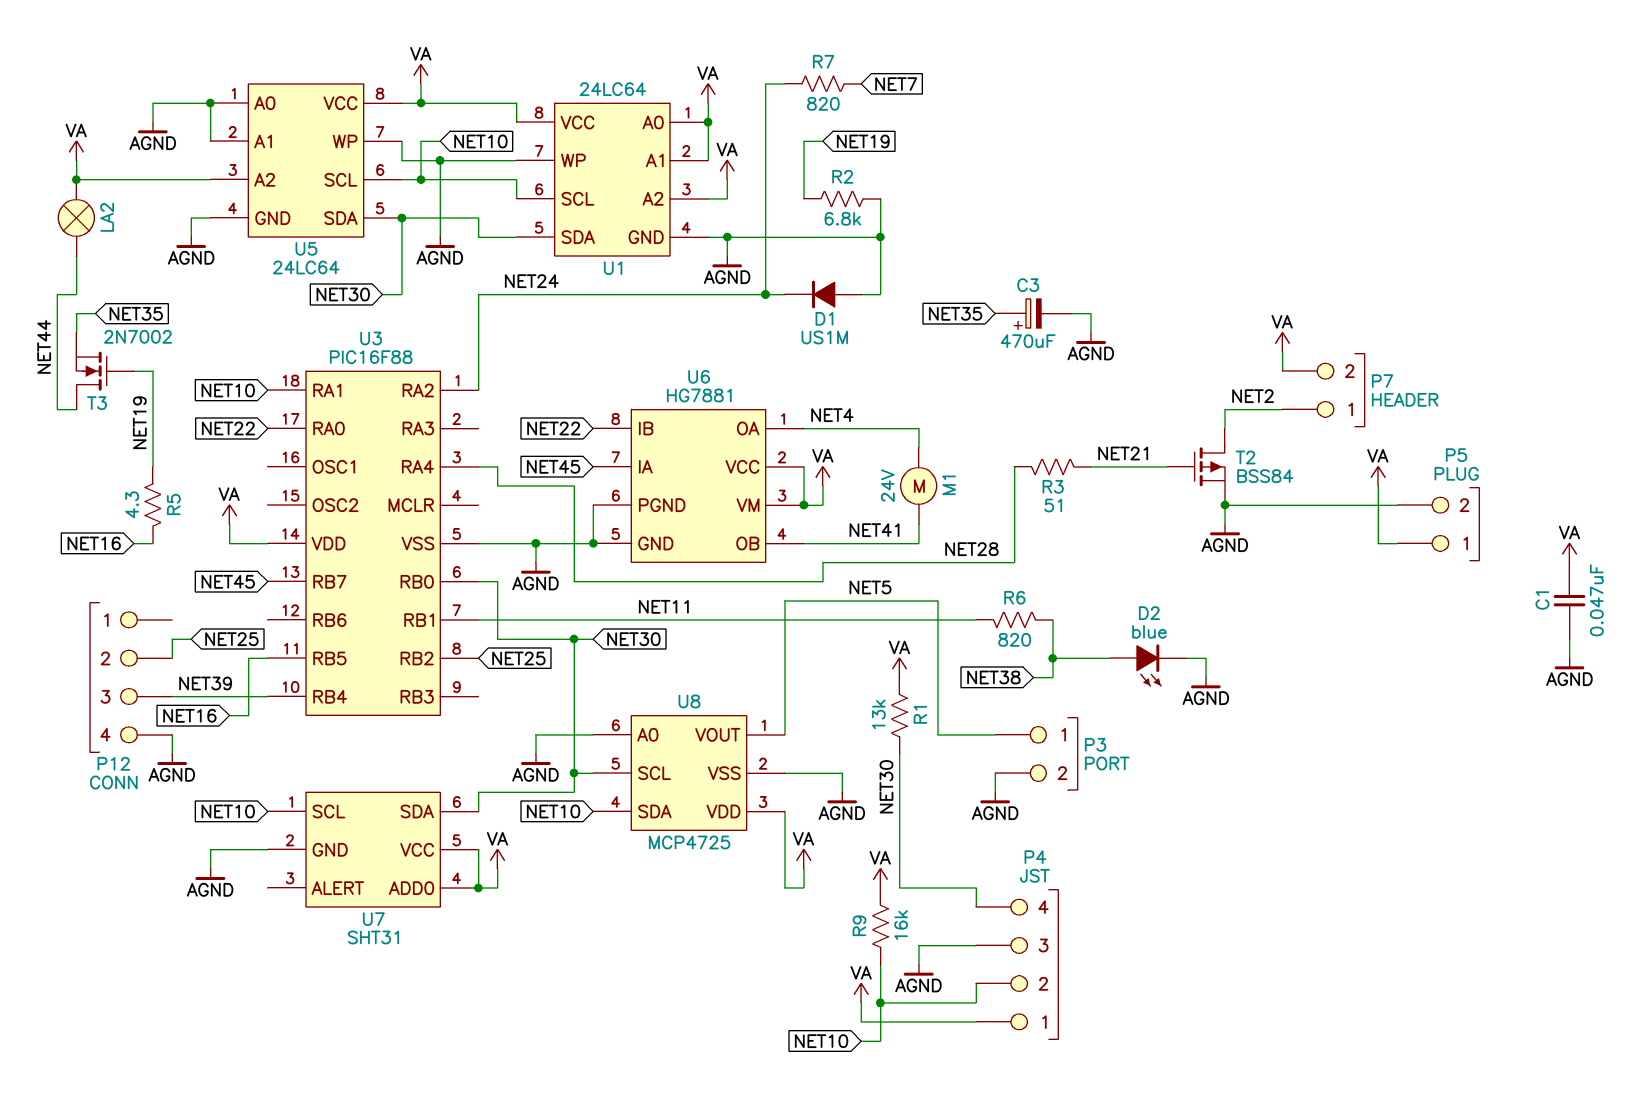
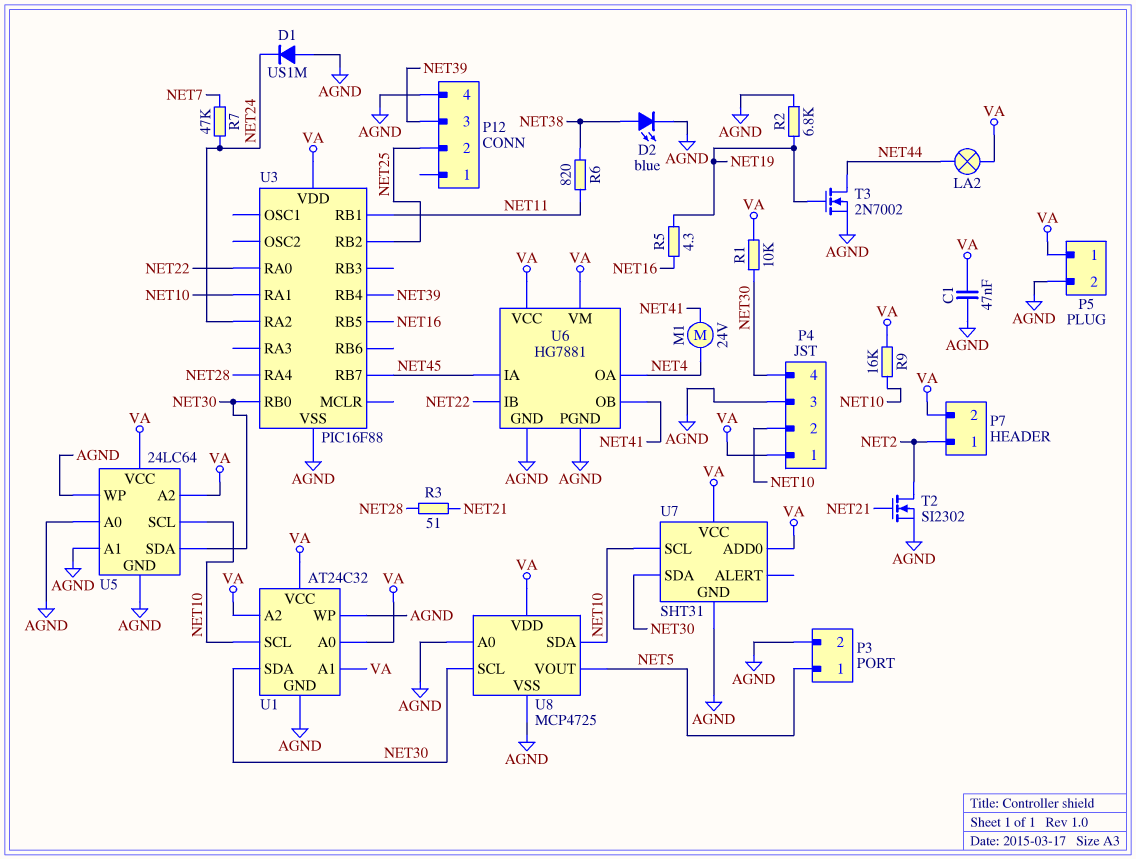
C3: 470uF (plus NET35, minus AGND) -> none
R1: 13k (NET30, VA) -> 10k (NET30, VA)
R7: 820 (NET7, NET24) -> 47k (NET7, NET24)
T2: PMOS BSS84 (G NET21, D NET2, S AGND) -> NMOS SI2302 (G NET21, D NET2, S AGND)
T3: NMOS 2N7002 (G NET19, D NET44, S NET35) -> NMOS 2N7002 (G NET19, D NET44, S AGND)
U1: 24LC64 -> AT24C32

